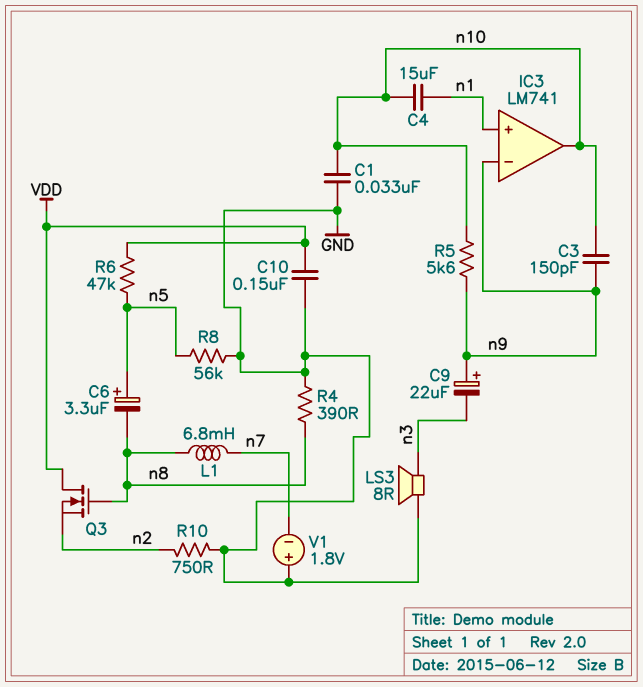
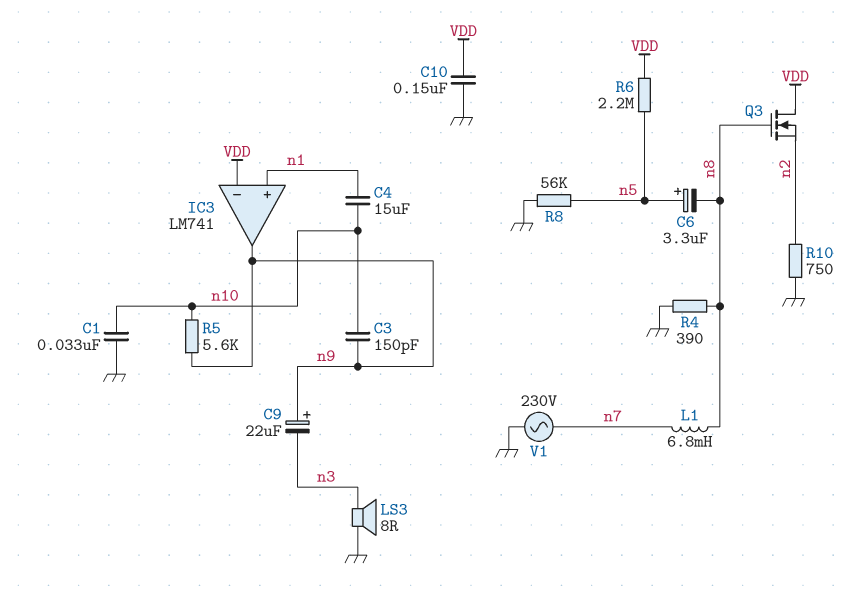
IC3 pin in-: n9 -> VDD
IC3 pin out: n10 -> n9
R6: 47k (VDD, n5) -> 2.2M (VDD, n5)
V1: 1.8V (plus GND, minus n7) -> AC 230V (GND, n7)

